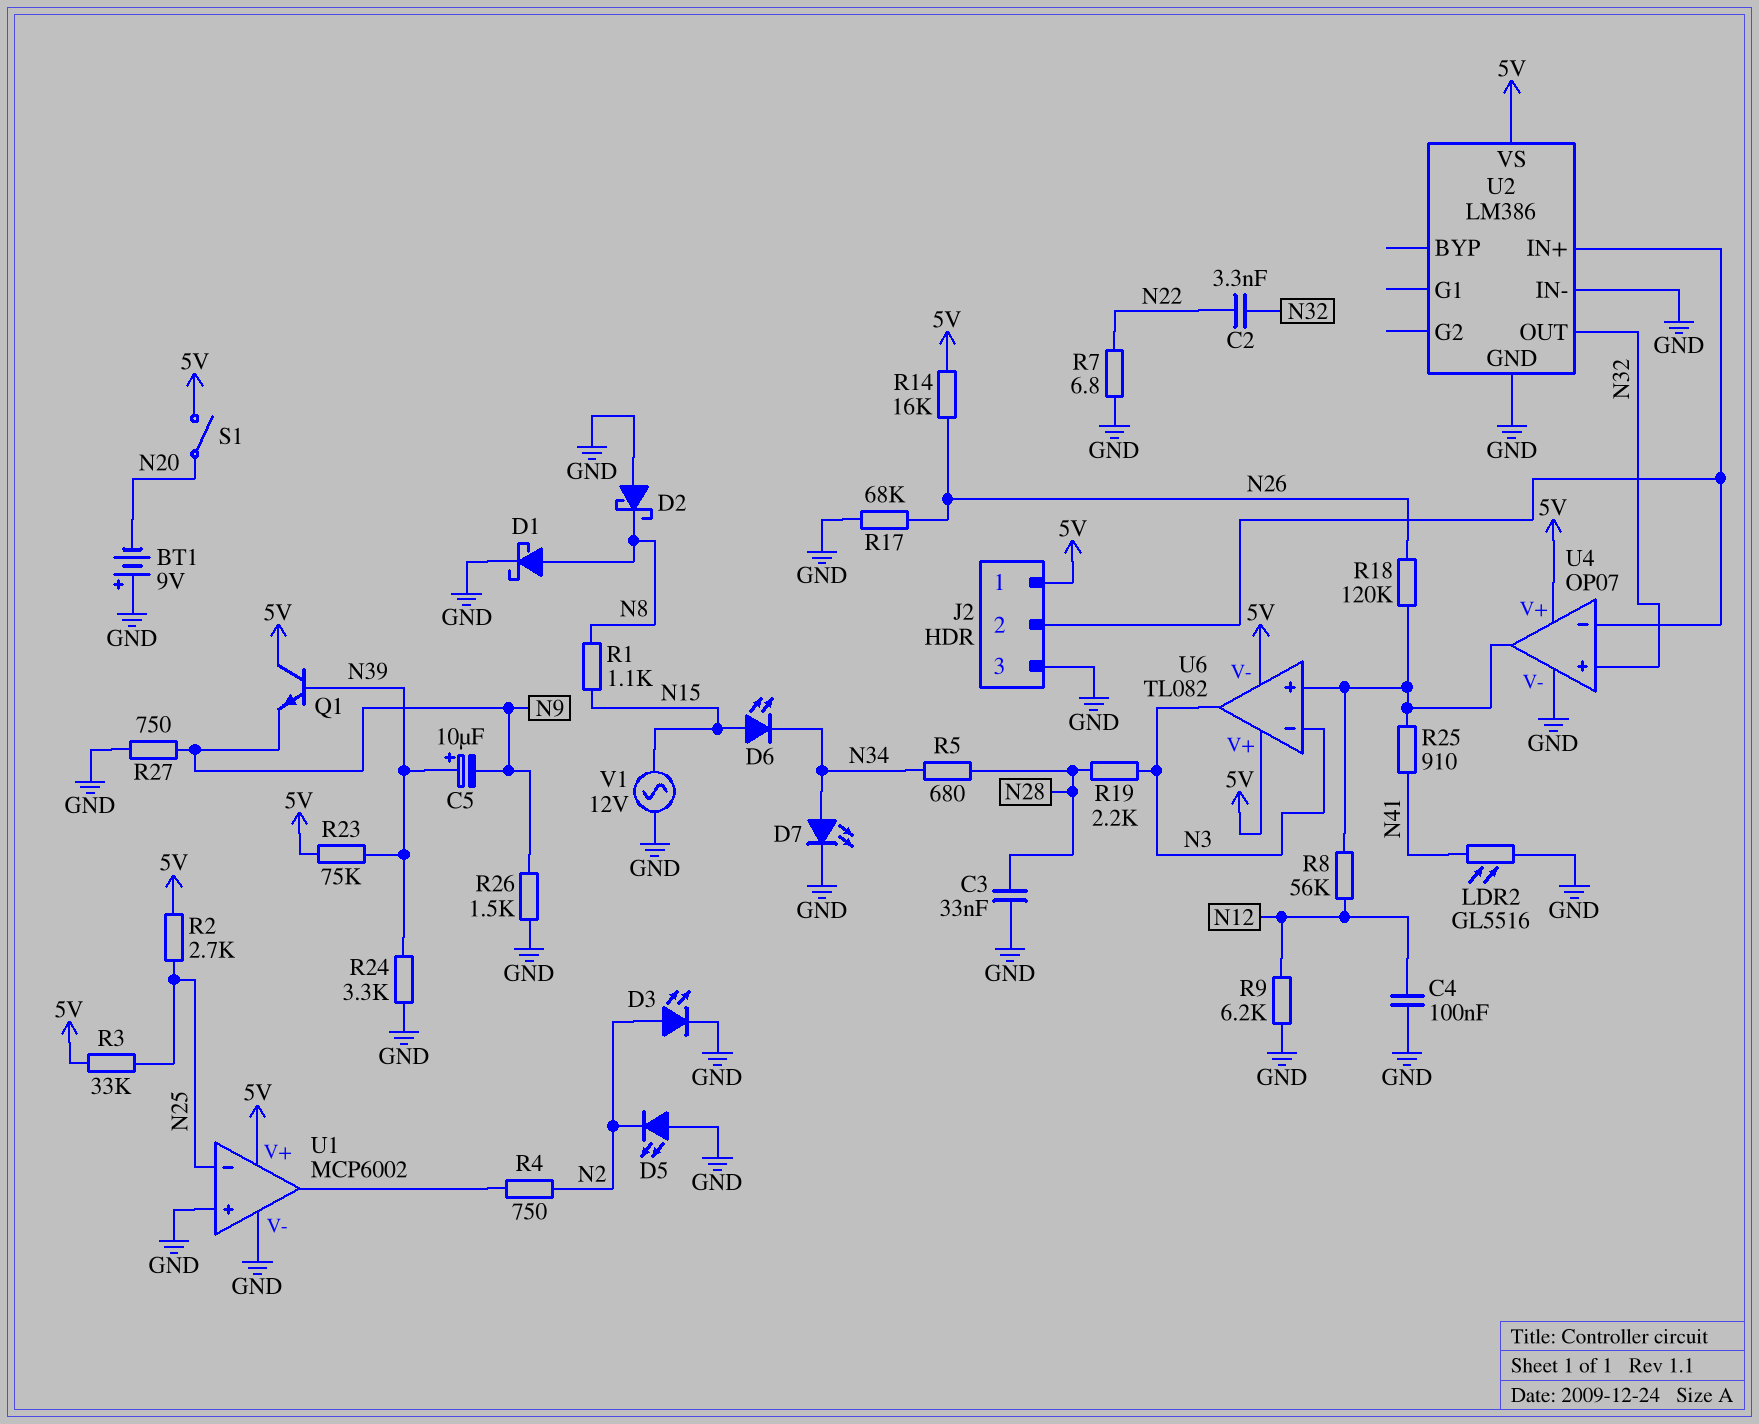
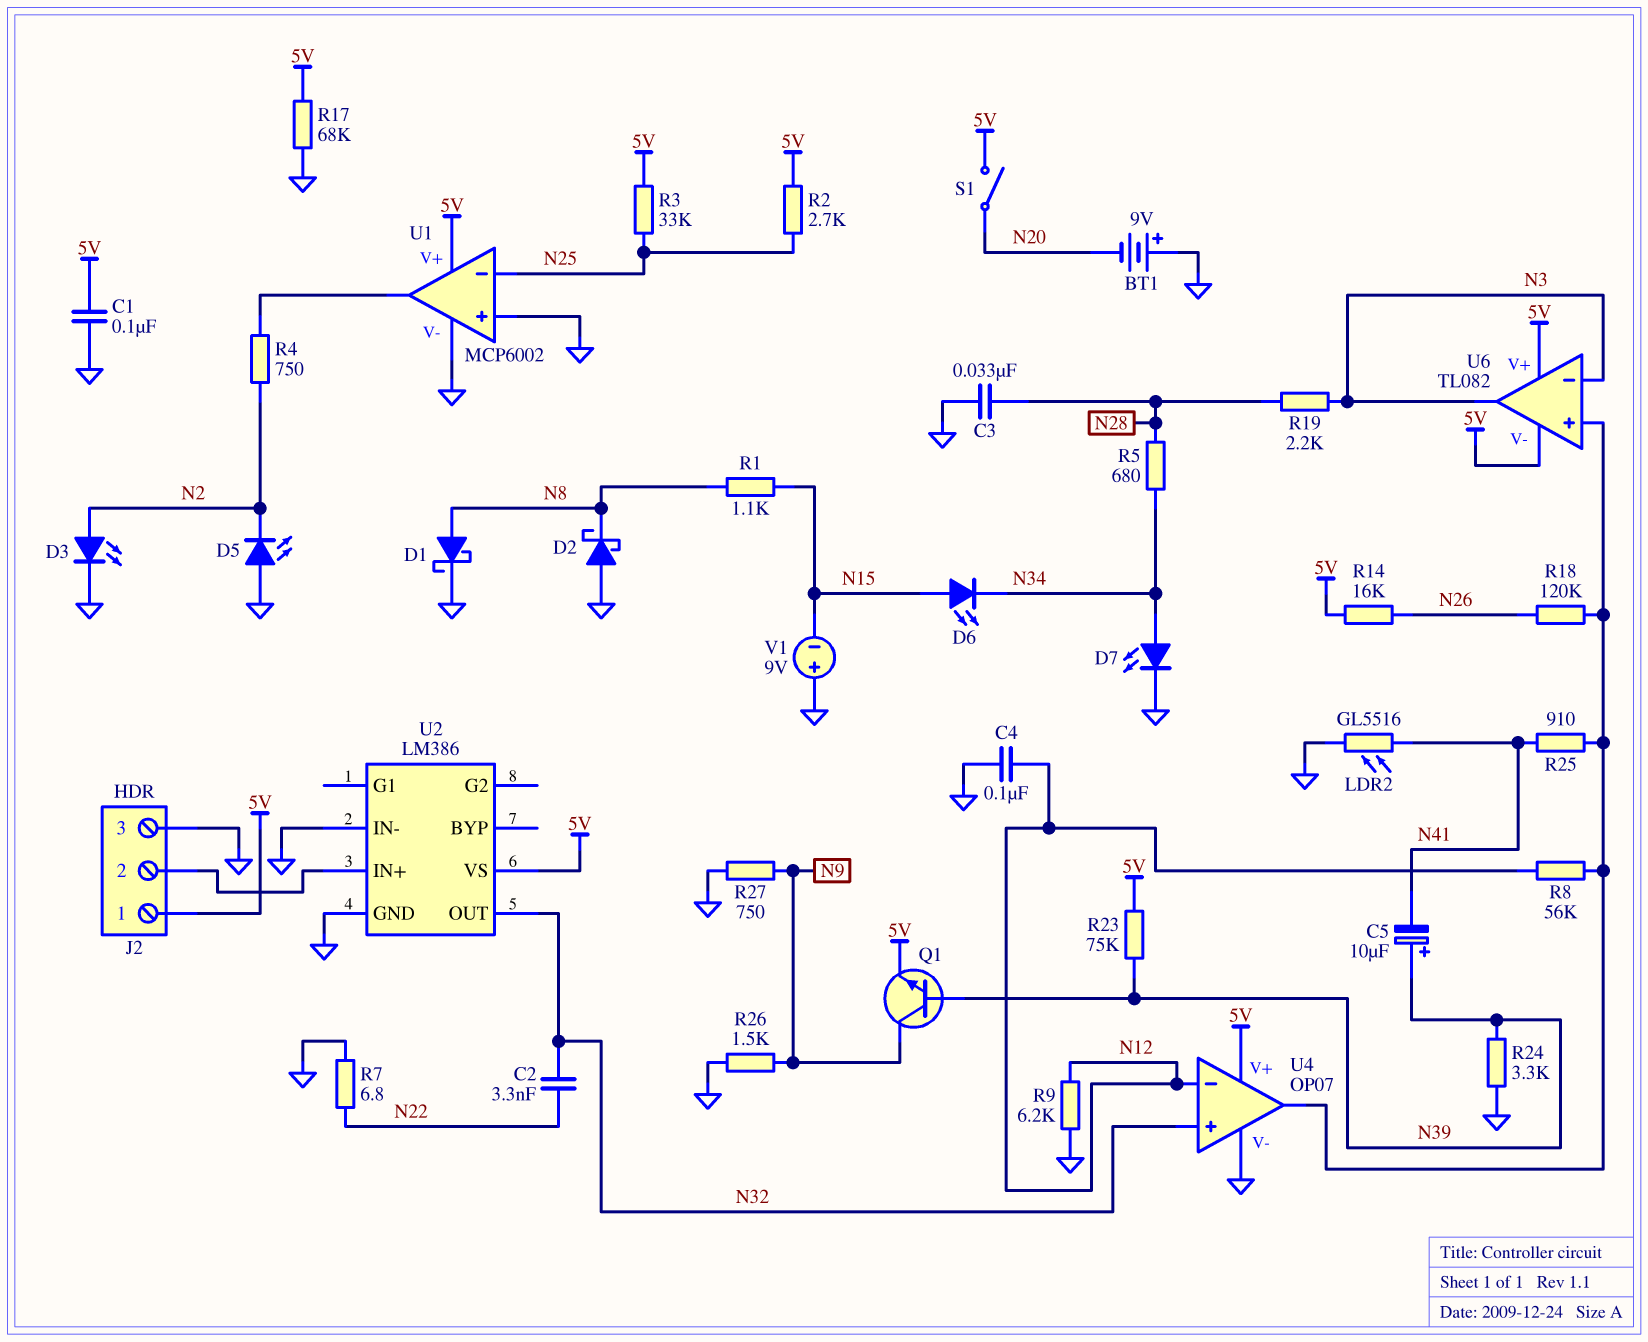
C1: none -> 100nF (5V, GND)
C5: 10uF (plus N39, minus N9) -> 10uF (plus N39, minus N41)
Q1: NPN (B N39, C 5V, E N9) -> NPN (B N39, C N9, E 5V)
R17: 68k (GND, N26) -> 68k (5V, GND)
U4 pin in-: J2/2 -> N12
V1: AC 12V (GND, N15) -> 9V (plus GND, minus N15)

